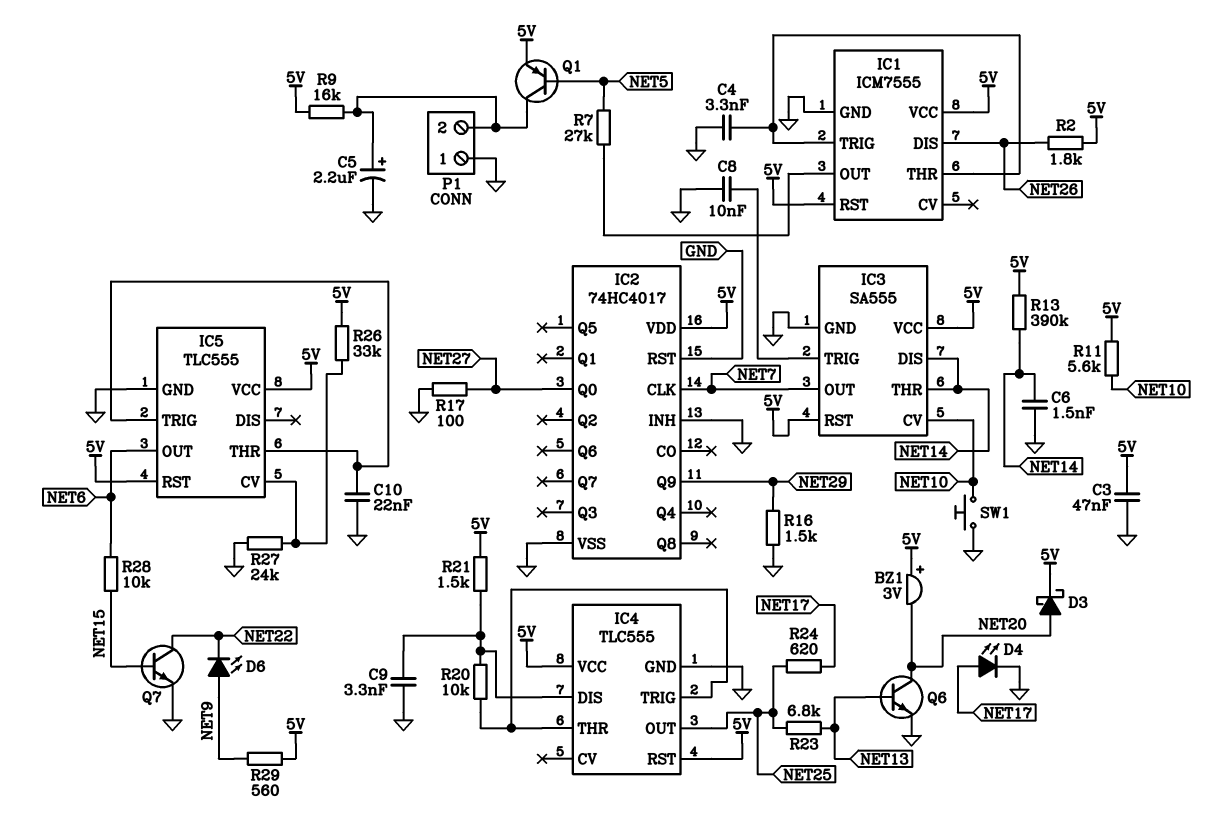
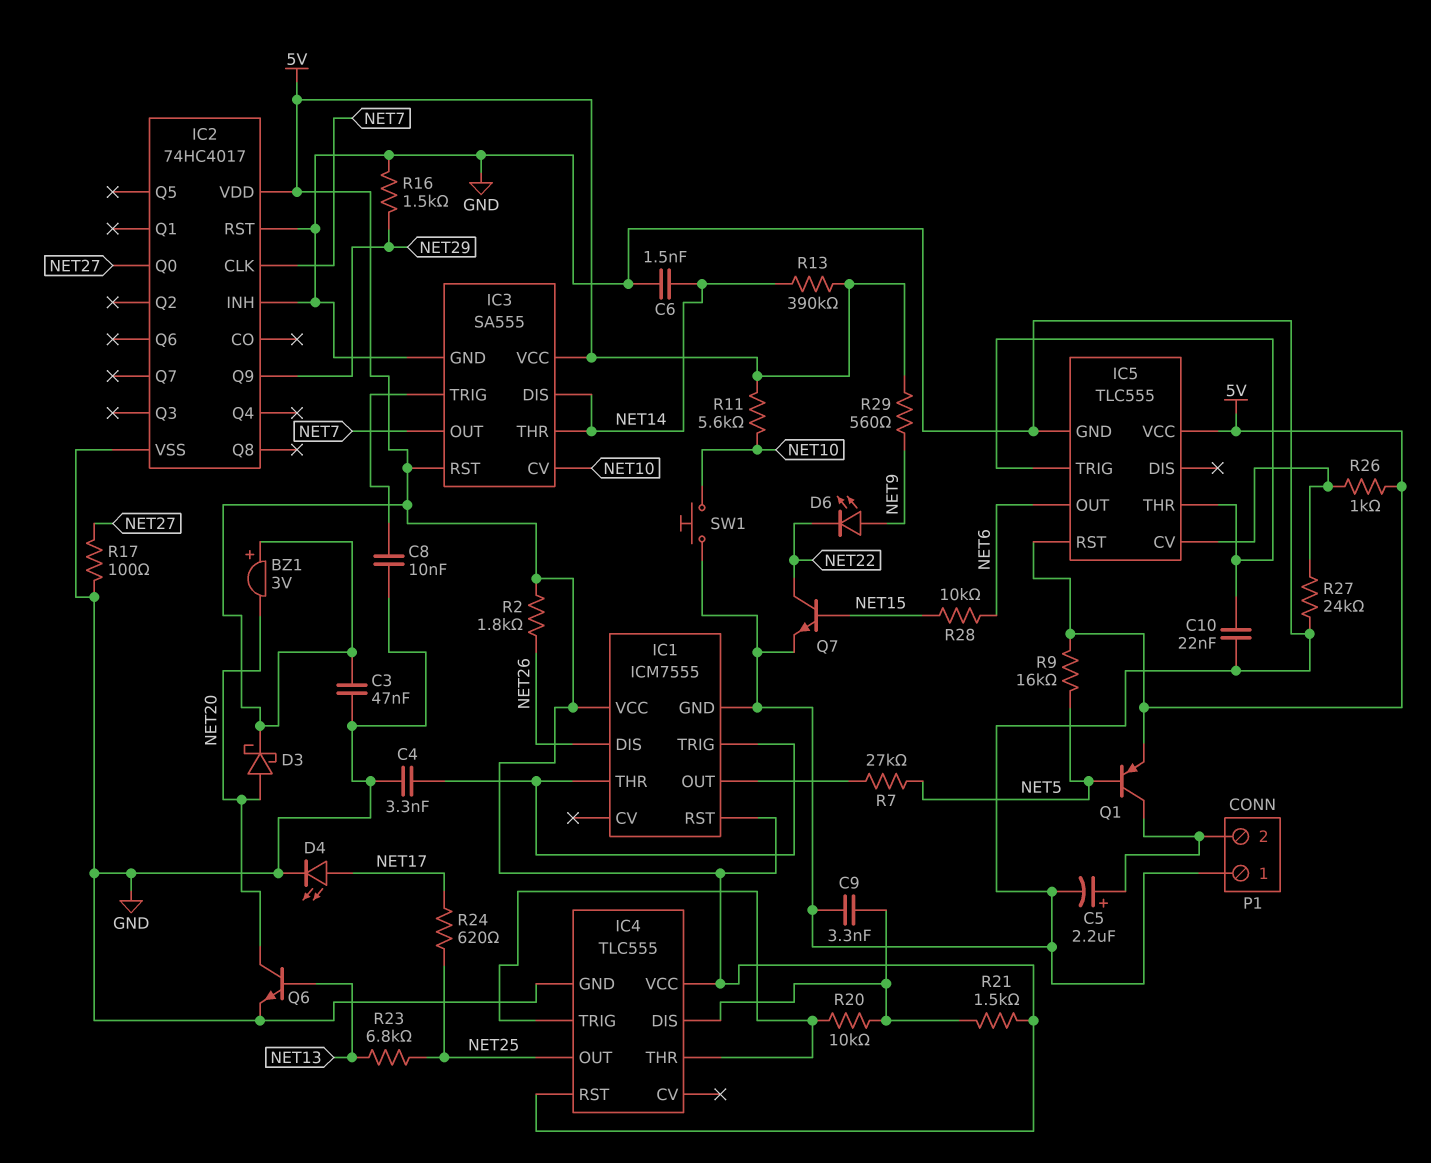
R9: 16k (5V, P1/2) -> 16k (5V, NET5)
R26: 33k (5V, IC5/CV) -> 1k (5V, IC5/CV)

